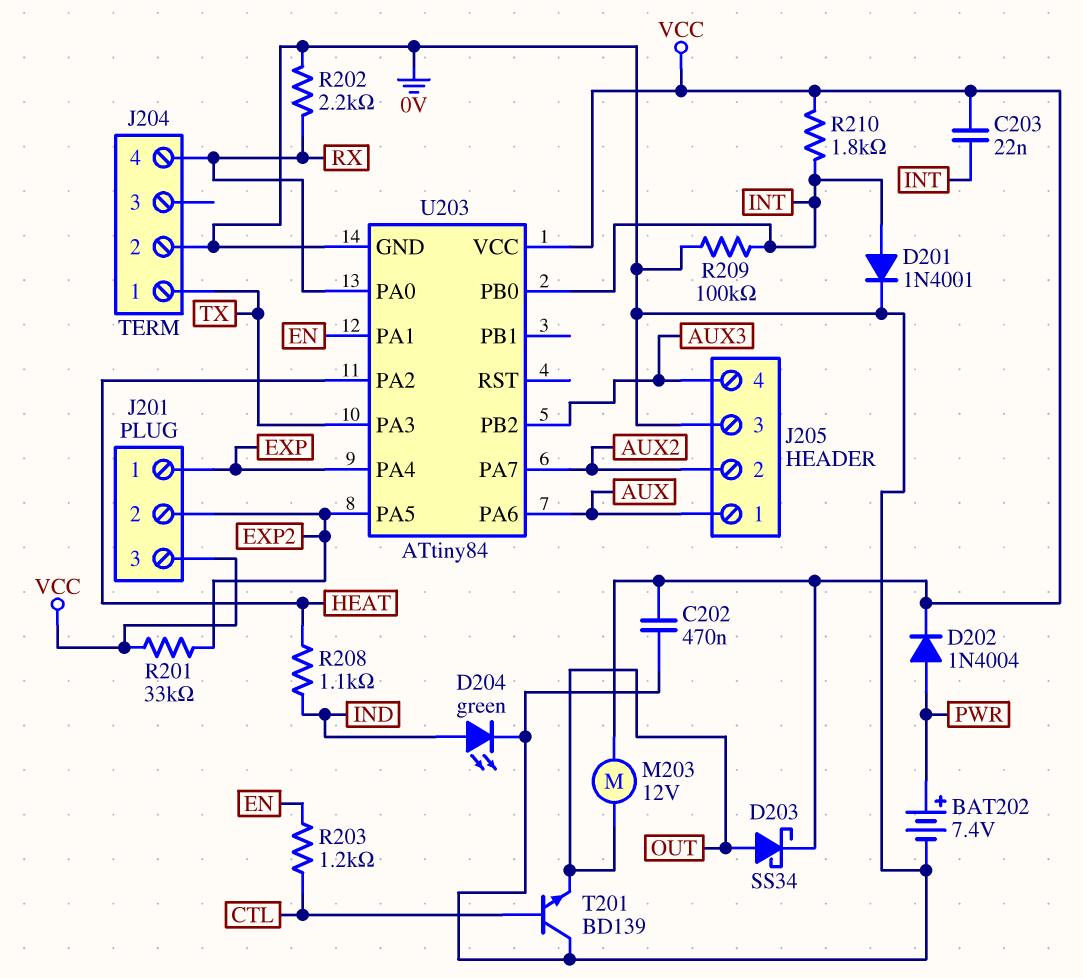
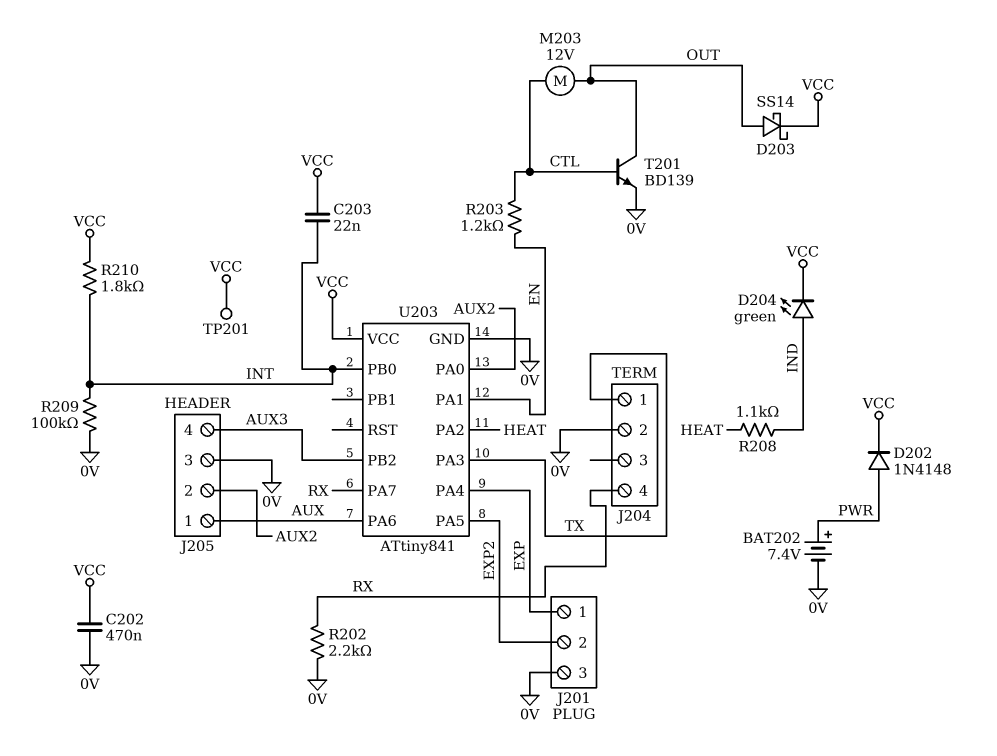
D201: diode 1N4001 (A INT, K 0V) -> none
D202: diode 1N4004 (A PWR, K VCC) -> diode 1N4148 (A PWR, K VCC)
D203: schottky SS34 (A OUT, K VCC) -> schottky SS14 (A OUT, K VCC)
D204: LED green (A IND, K 0V) -> LED green (A IND, K VCC)
J201 pin 3: VCC -> 0V
M203: motor 12V (OUT, VCC) -> motor 12V (CTL, OUT)
R201: 33k (EXP2, VCC) -> none
T201: NPN BD139 (B CTL, C 0V, E OUT) -> NPN BD139 (B CTL, C OUT, E 0V)
TP201: none -> test point (VCC)
U203: ATtiny84 -> ATtiny841
U203 pin PA0: RX -> AUX2
U203 pin PA7: AUX2 -> RX

